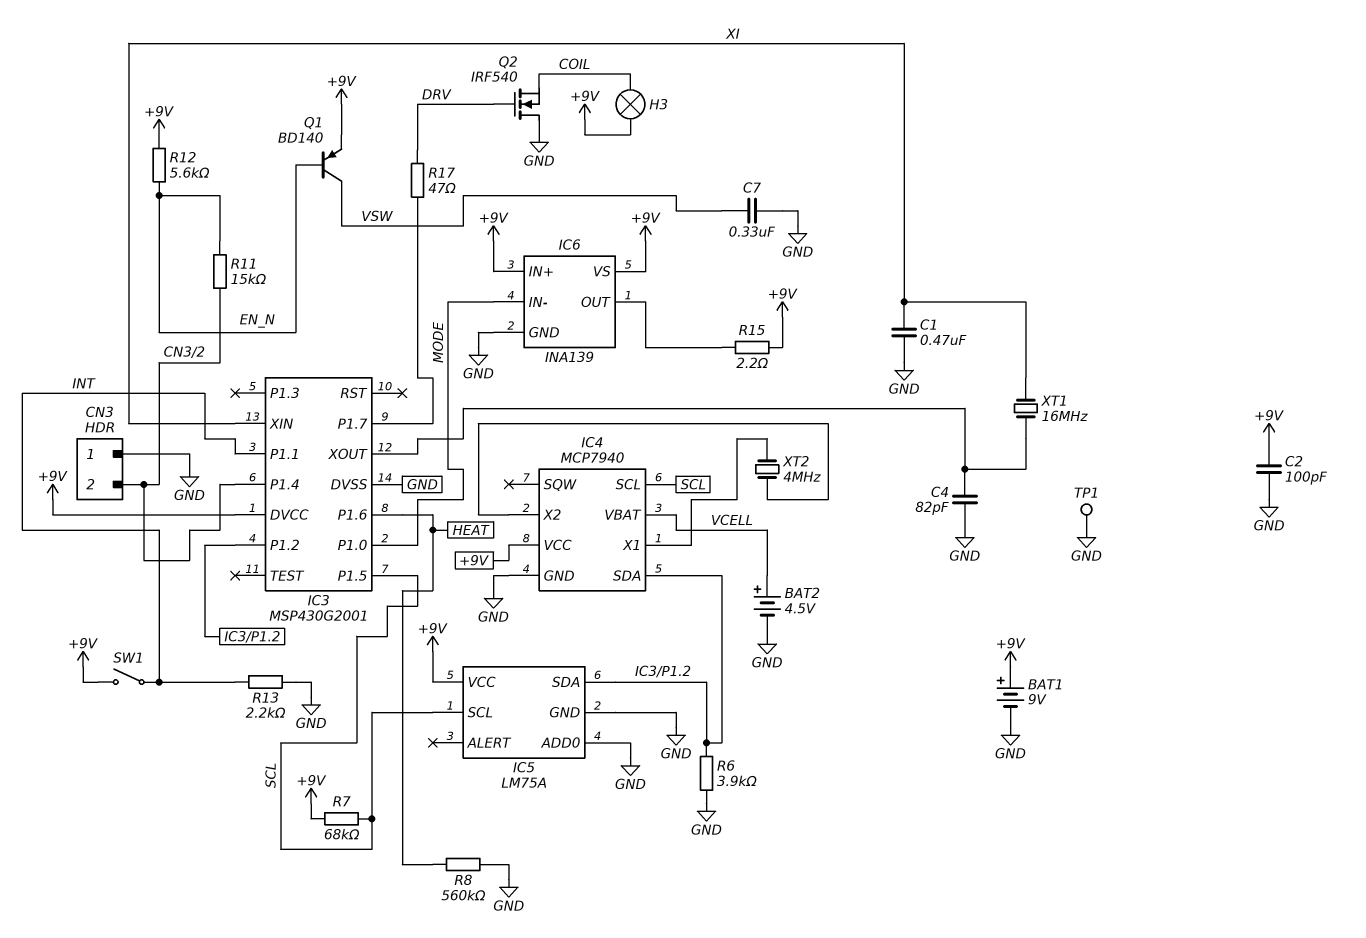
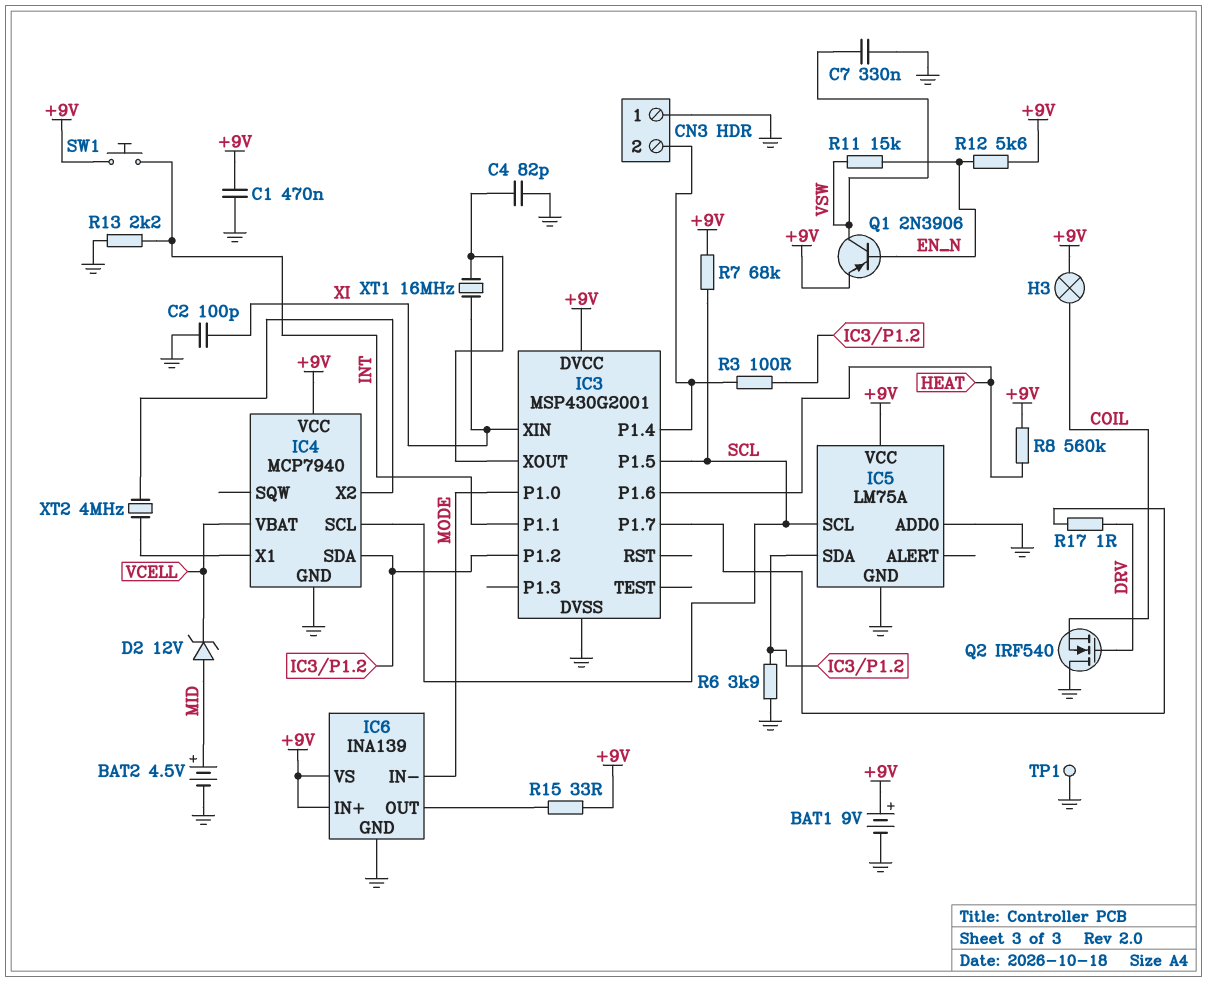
BAT2: 4.5V (plus VCELL, minus GND) -> 4.5V (plus MID, minus GND)
C1: 470nF (GND, XI) -> 470nF (+9V, GND)
C2: 100pF (+9V, GND) -> 100pF (GND, XI)
D2: none -> zener 12V (A MID, K VCELL)
Q1: PNP BD140 (B EN_N, C VSW, E +9V) -> PNP 2N3906 (B EN_N, C VSW, E +9V)
R3: none -> 100 (CN3/2, IC3/P1.2)
R8: 560k (GND, HEAT) -> 560k (+9V, HEAT)
R11: 15k (CN3/2, EN_N) -> 15k (EN_N, VSW)
R15: 2.2 (+9V, IC6/OUT) -> 33 (+9V, IC6/OUT)
R17: 47 (DRV, IC3/P1.7) -> 1 (DRV, IC3/P1.7)
SW1: switch (+9V, INT) -> button (+9V, INT)

